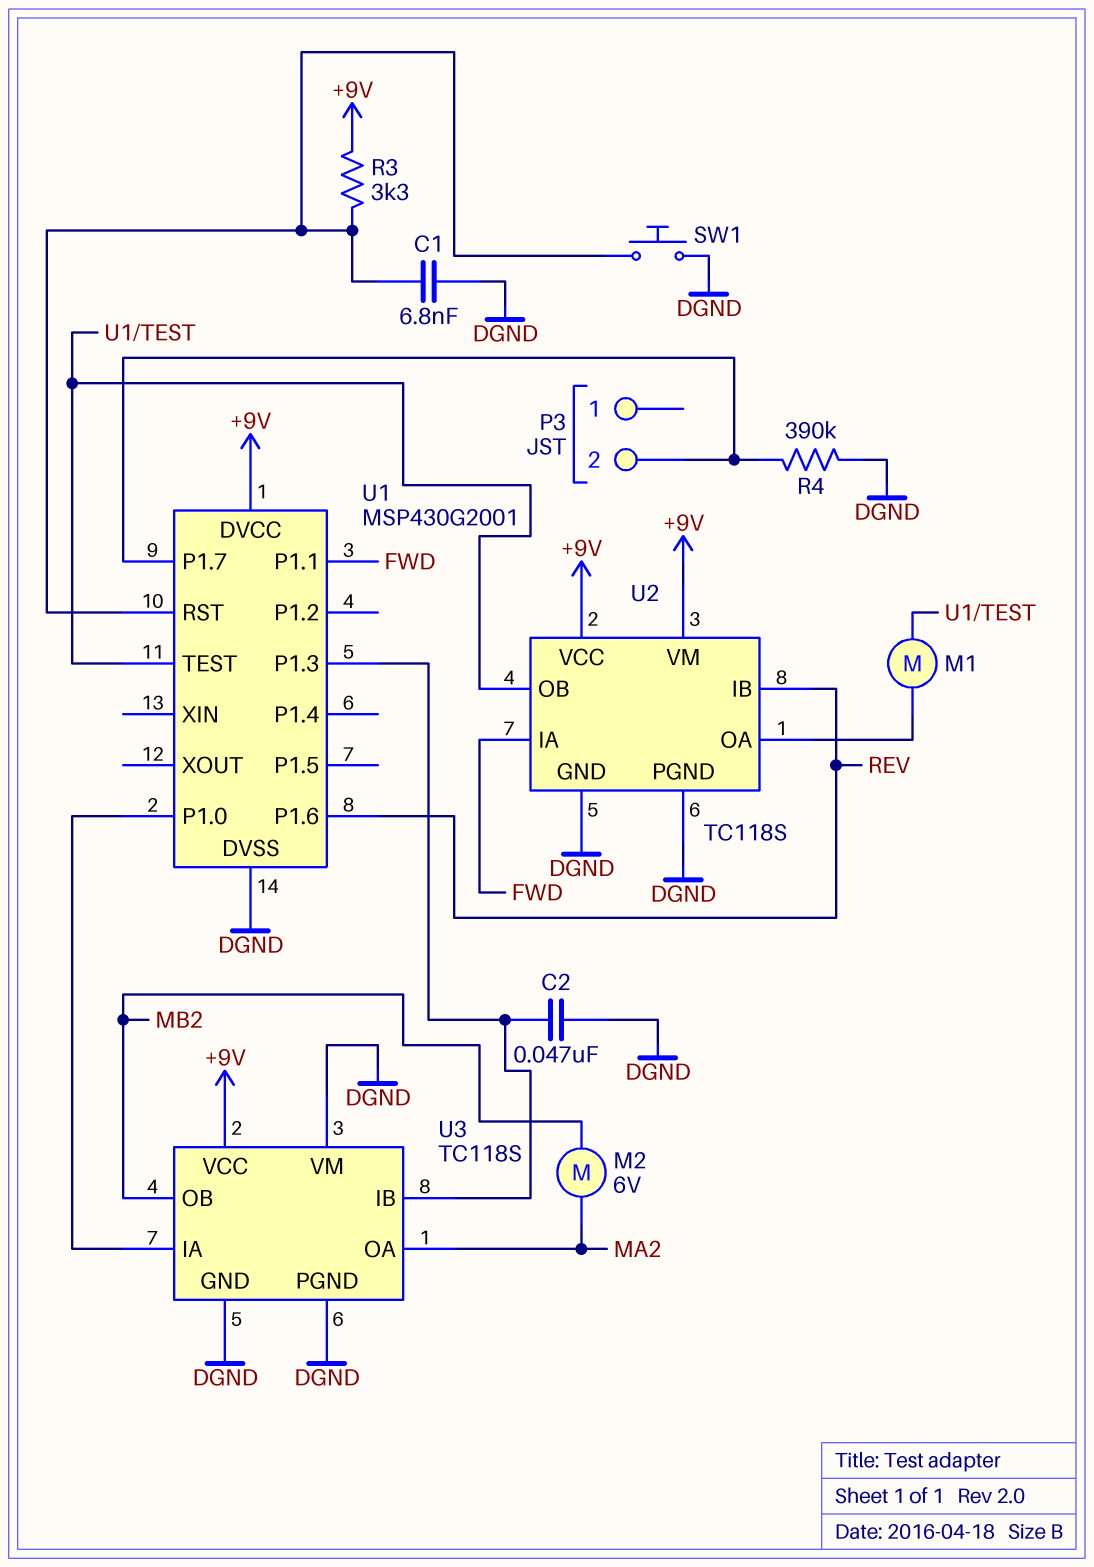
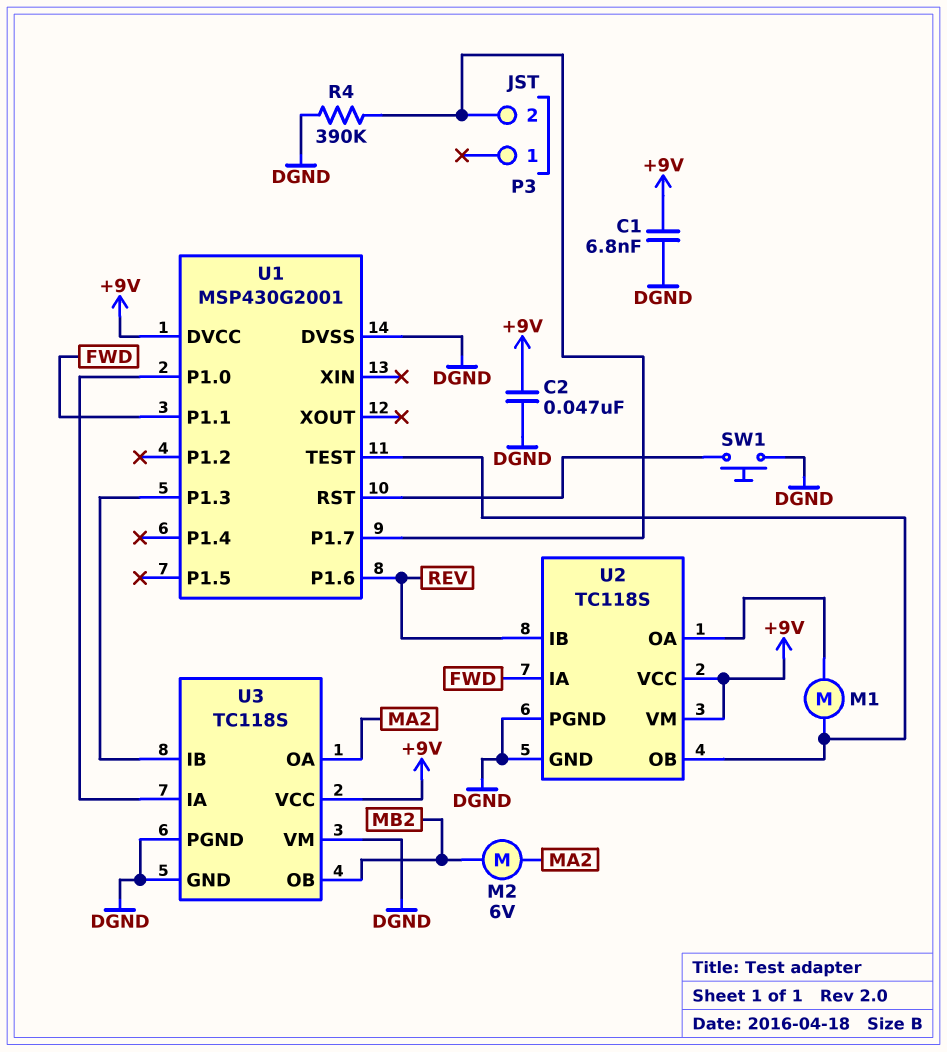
C1: 6.8nF (DGND, U1/RST) -> 6.8nF (+9V, DGND)
C2: 47nF (DGND, U1/P1.3) -> 47nF (+9V, DGND)
R3: 3.3k (+9V, U1/RST) -> none

